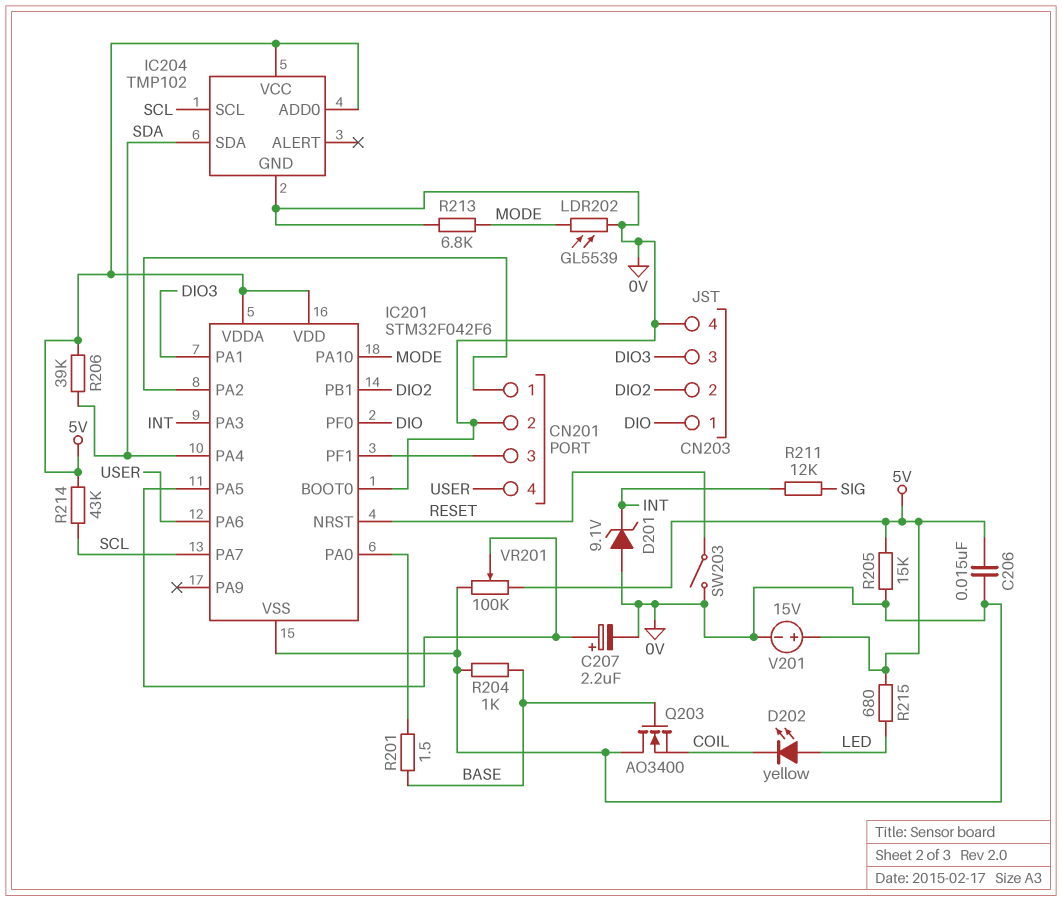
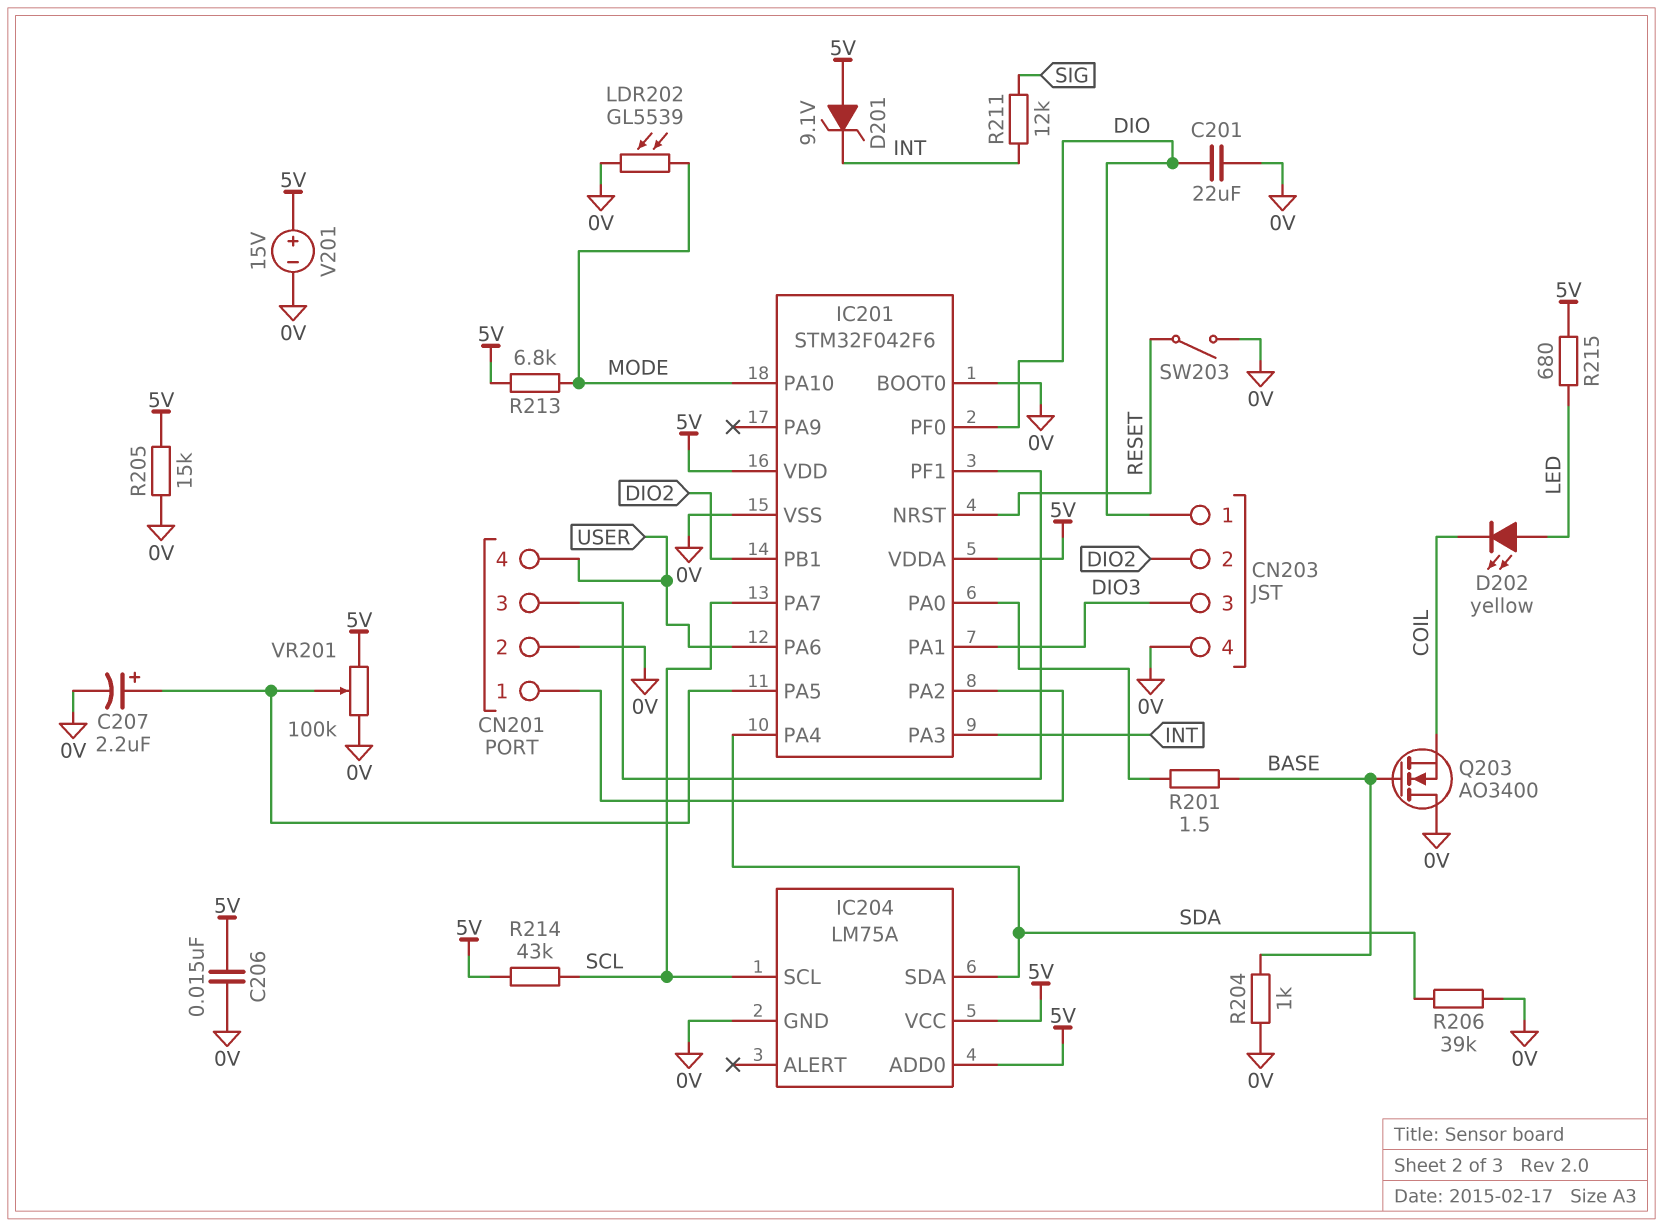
C201: none -> 22uF (0V, DIO)
D201: zener 9.1V (A 0V, K INT) -> zener 9.1V (A 5V, K INT)
IC204: TMP102 -> LM75A
R206: 39k (5V, SDA) -> 39k (0V, SDA)
R213: 6.8k (0V, MODE) -> 6.8k (5V, MODE)

